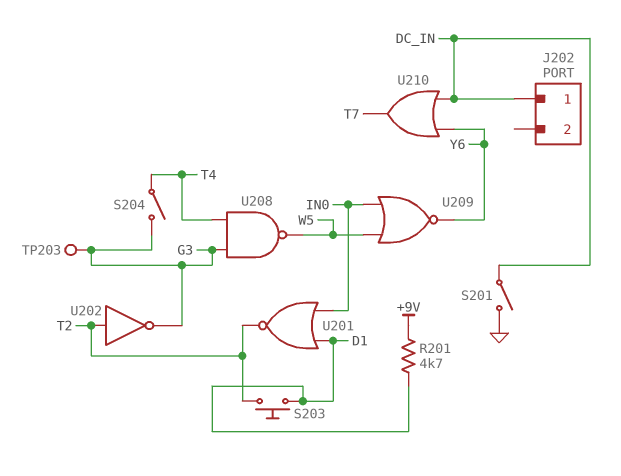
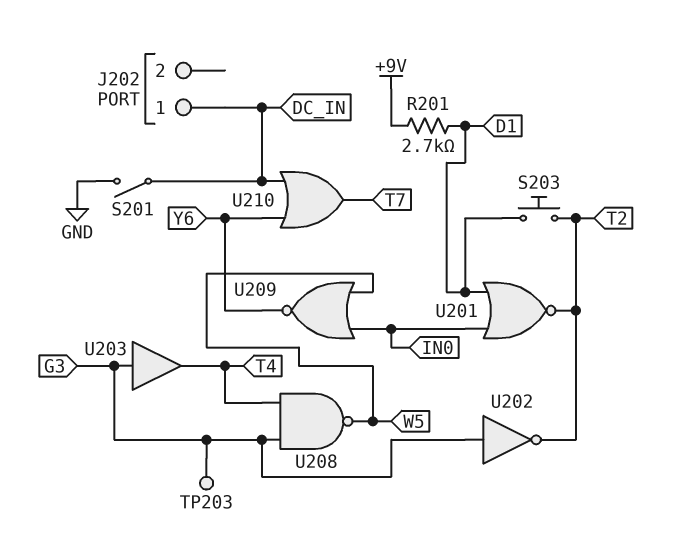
R201: 4.7k (+9V, D1) -> 2.7k (+9V, D1)
S204: switch (G3, T4) -> none
U202: NOT (in T2, out G3) -> NOT (in G3, out T2)
U203: none -> buffer (in G3, out T4)

